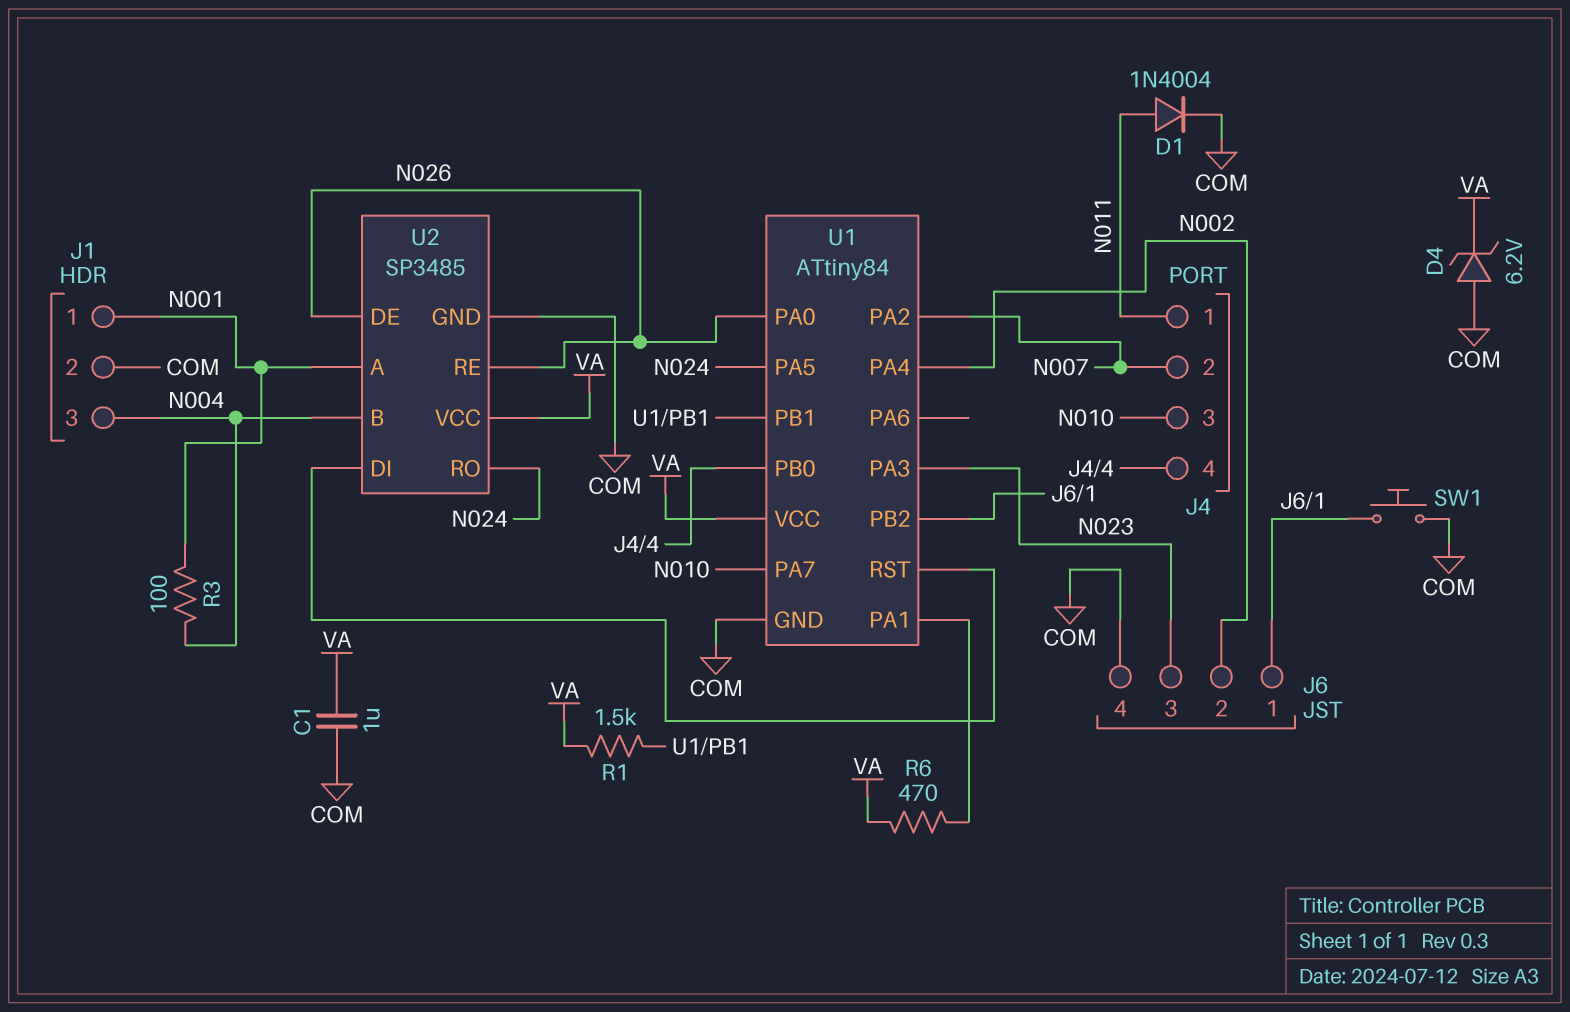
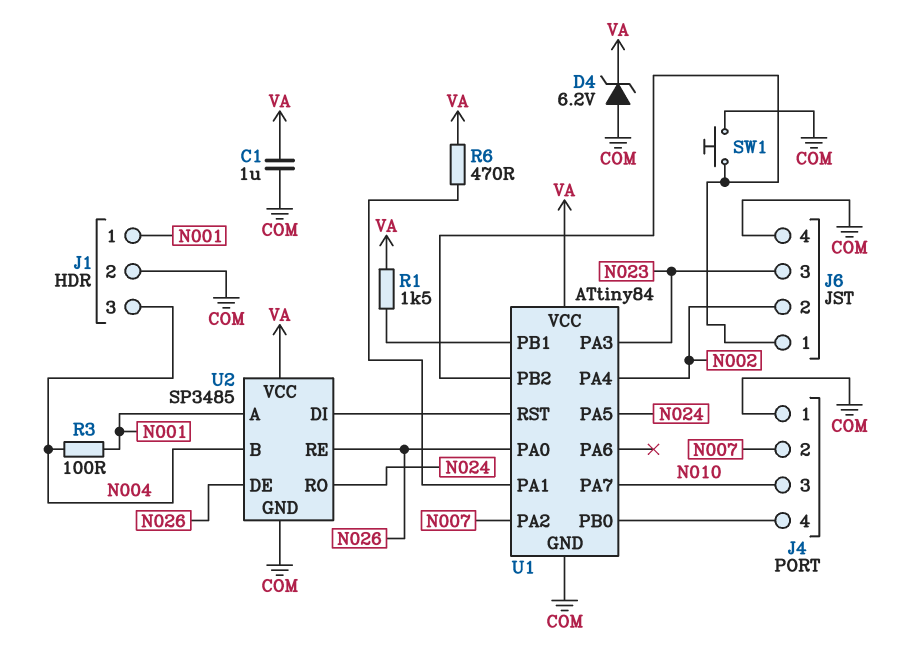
D1: diode 1N4004 (A N011, K COM) -> none
J4 pin 1: N011 -> COM

